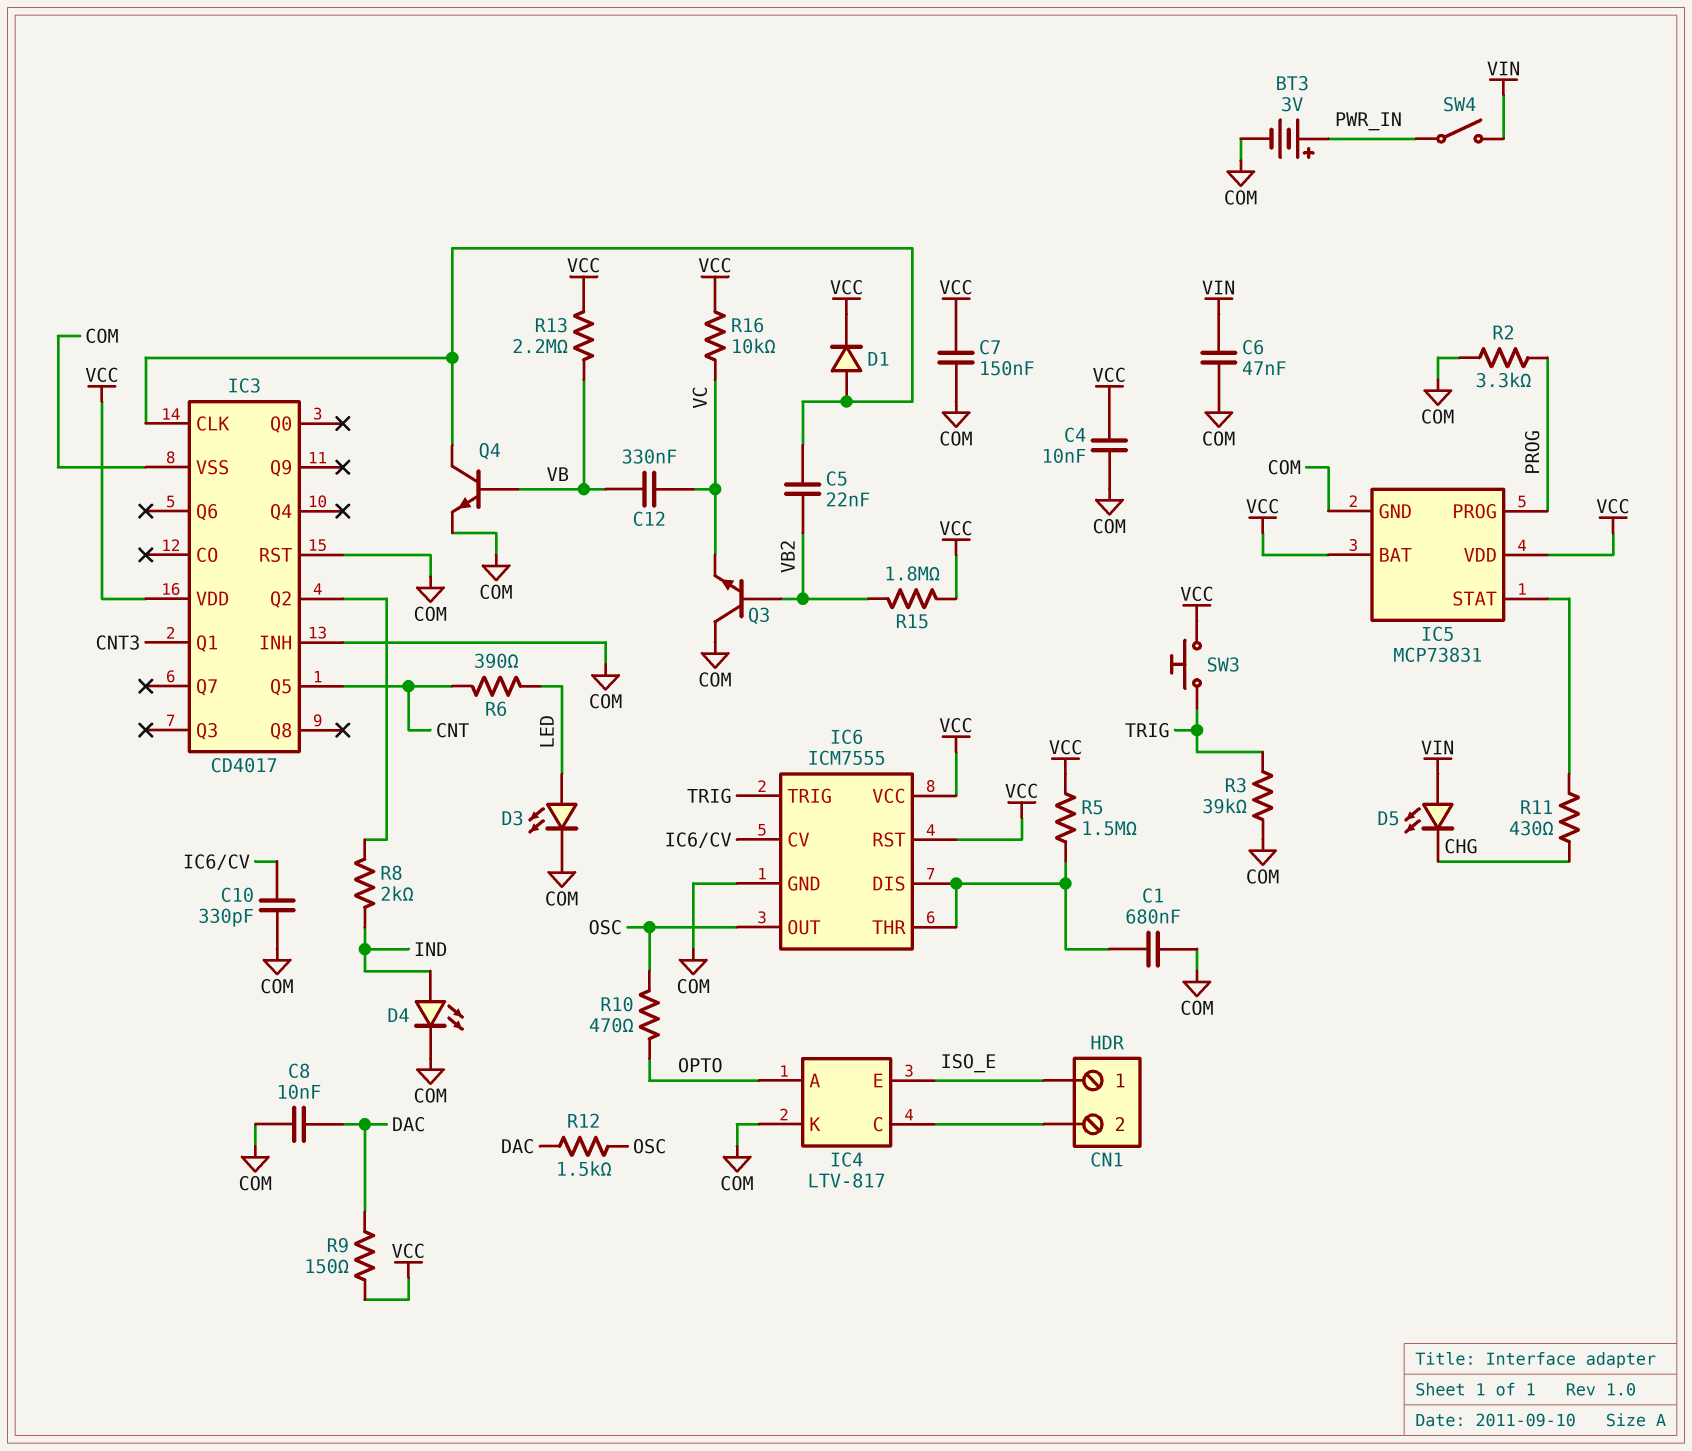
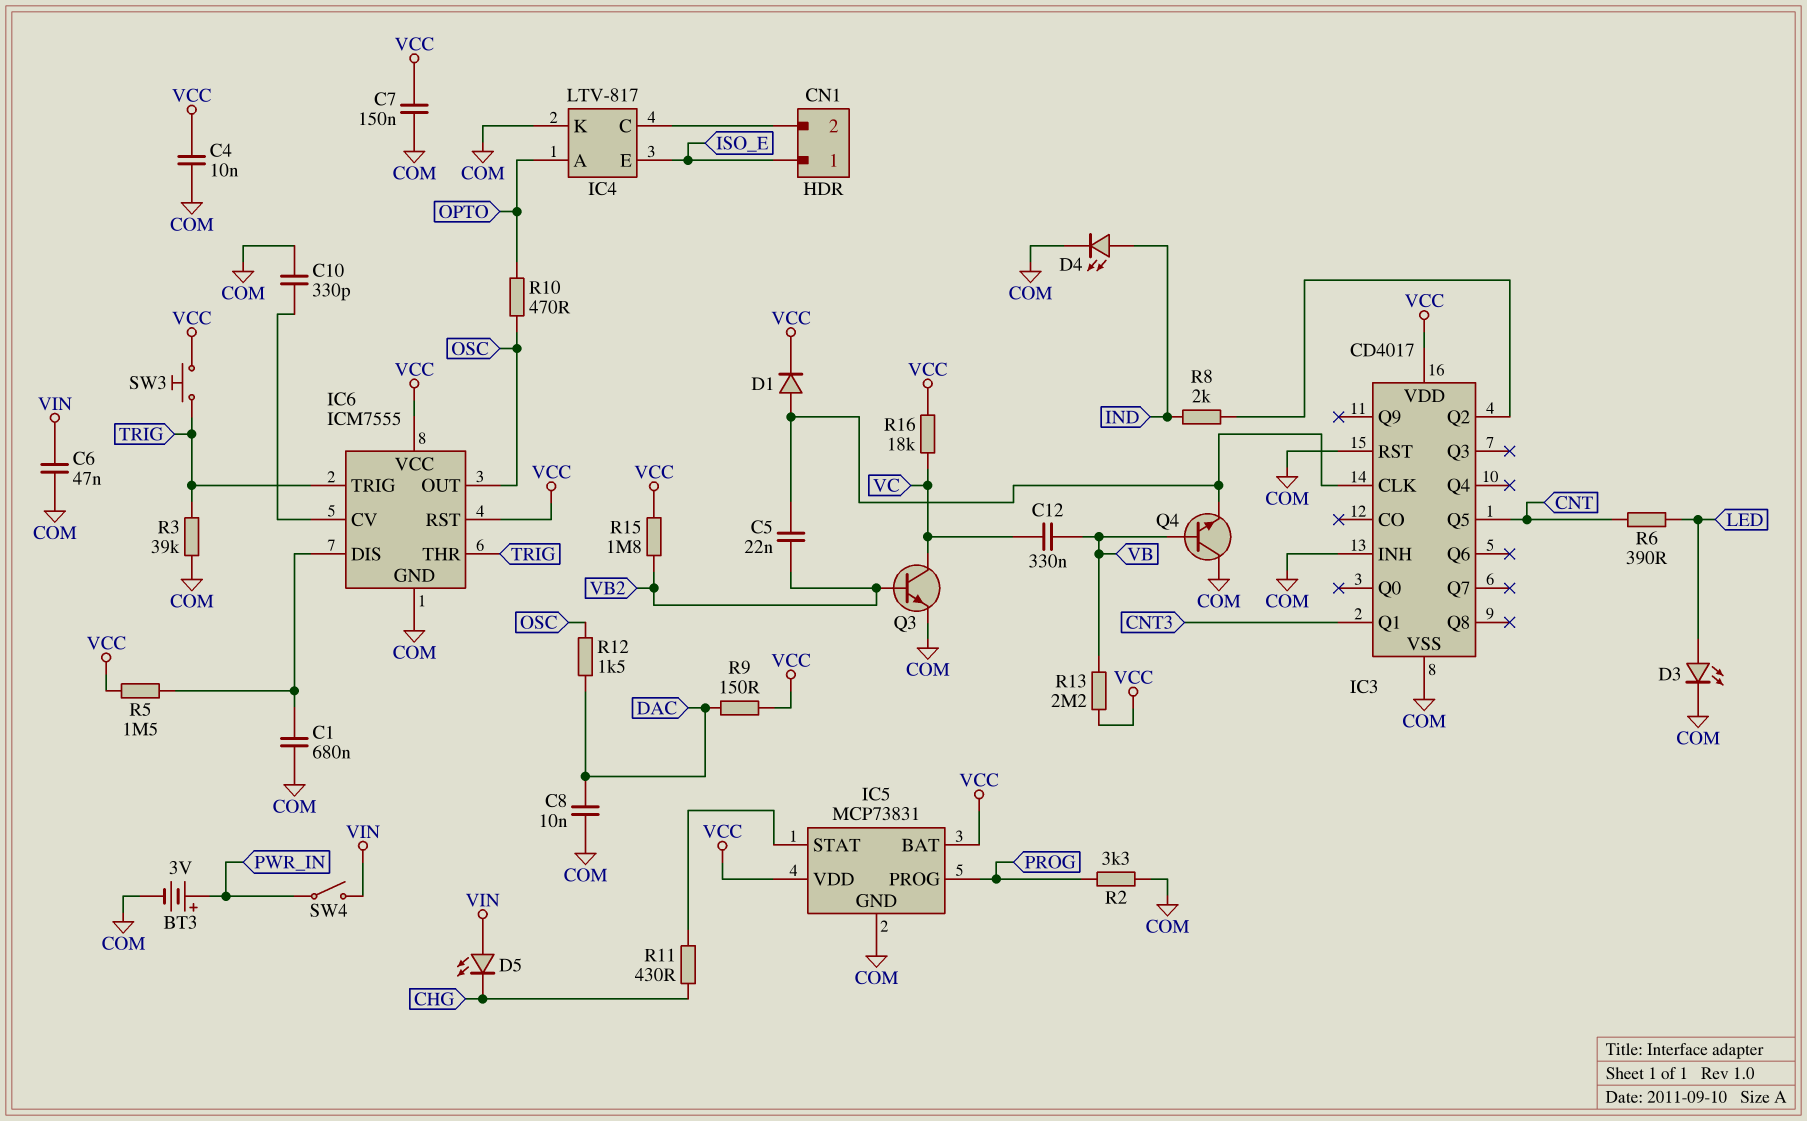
IC6 pin THR: IC6/DIS -> TRIG
Q3: NPN (B VB2, C COM, E VC) -> NPN (B VB2, C VC, E COM)
Q4: NPN (B VB, C IC3/CLK, E COM) -> NPN (B VB, C COM, E IC3/CLK)
R16: 10k (VC, VCC) -> 18k (VC, VCC)

